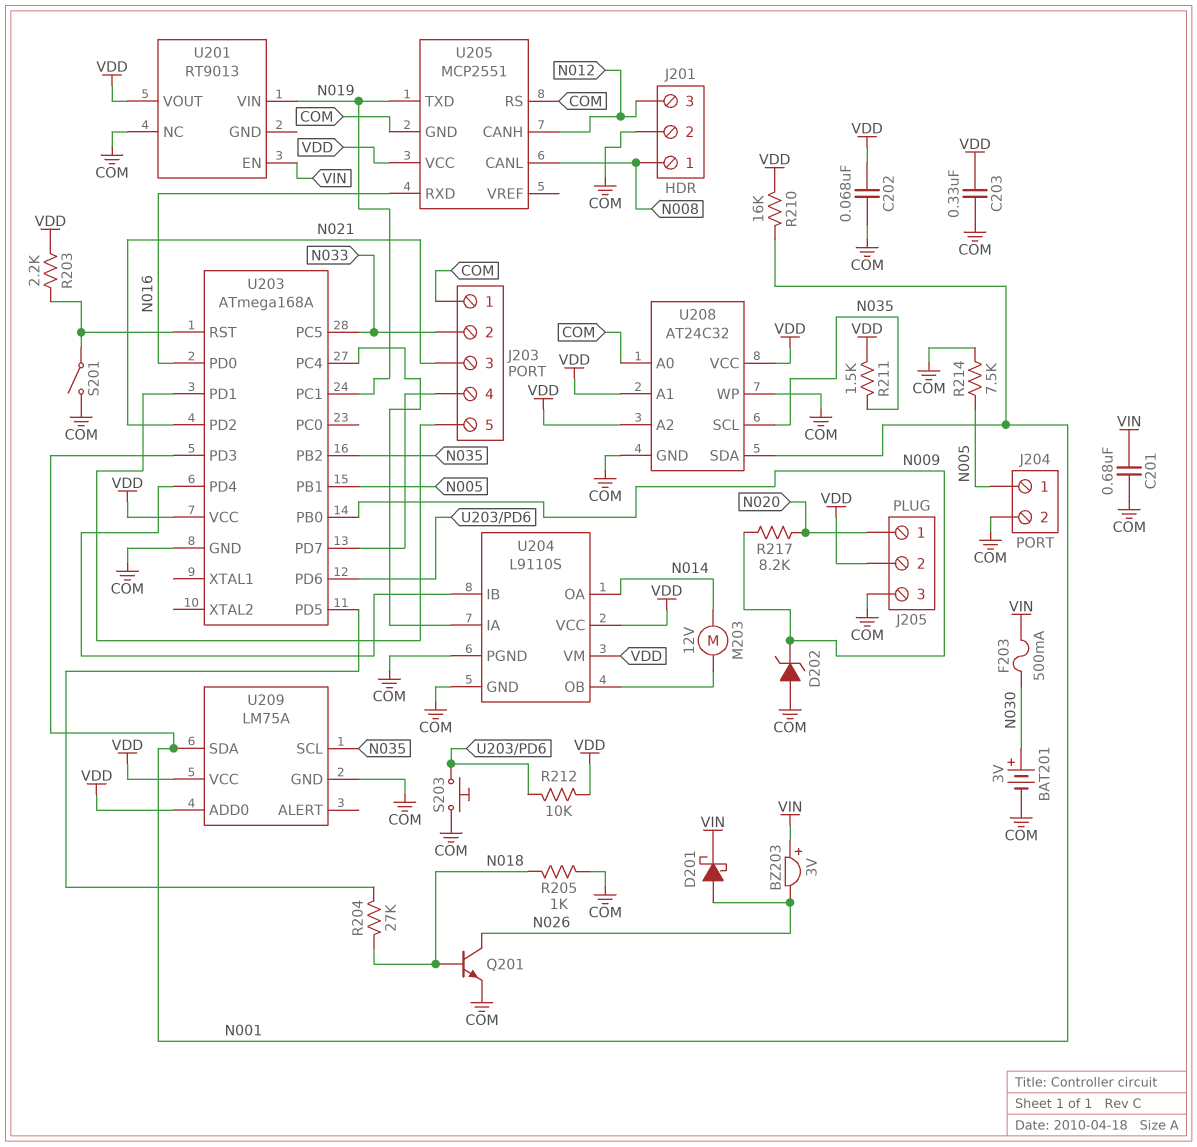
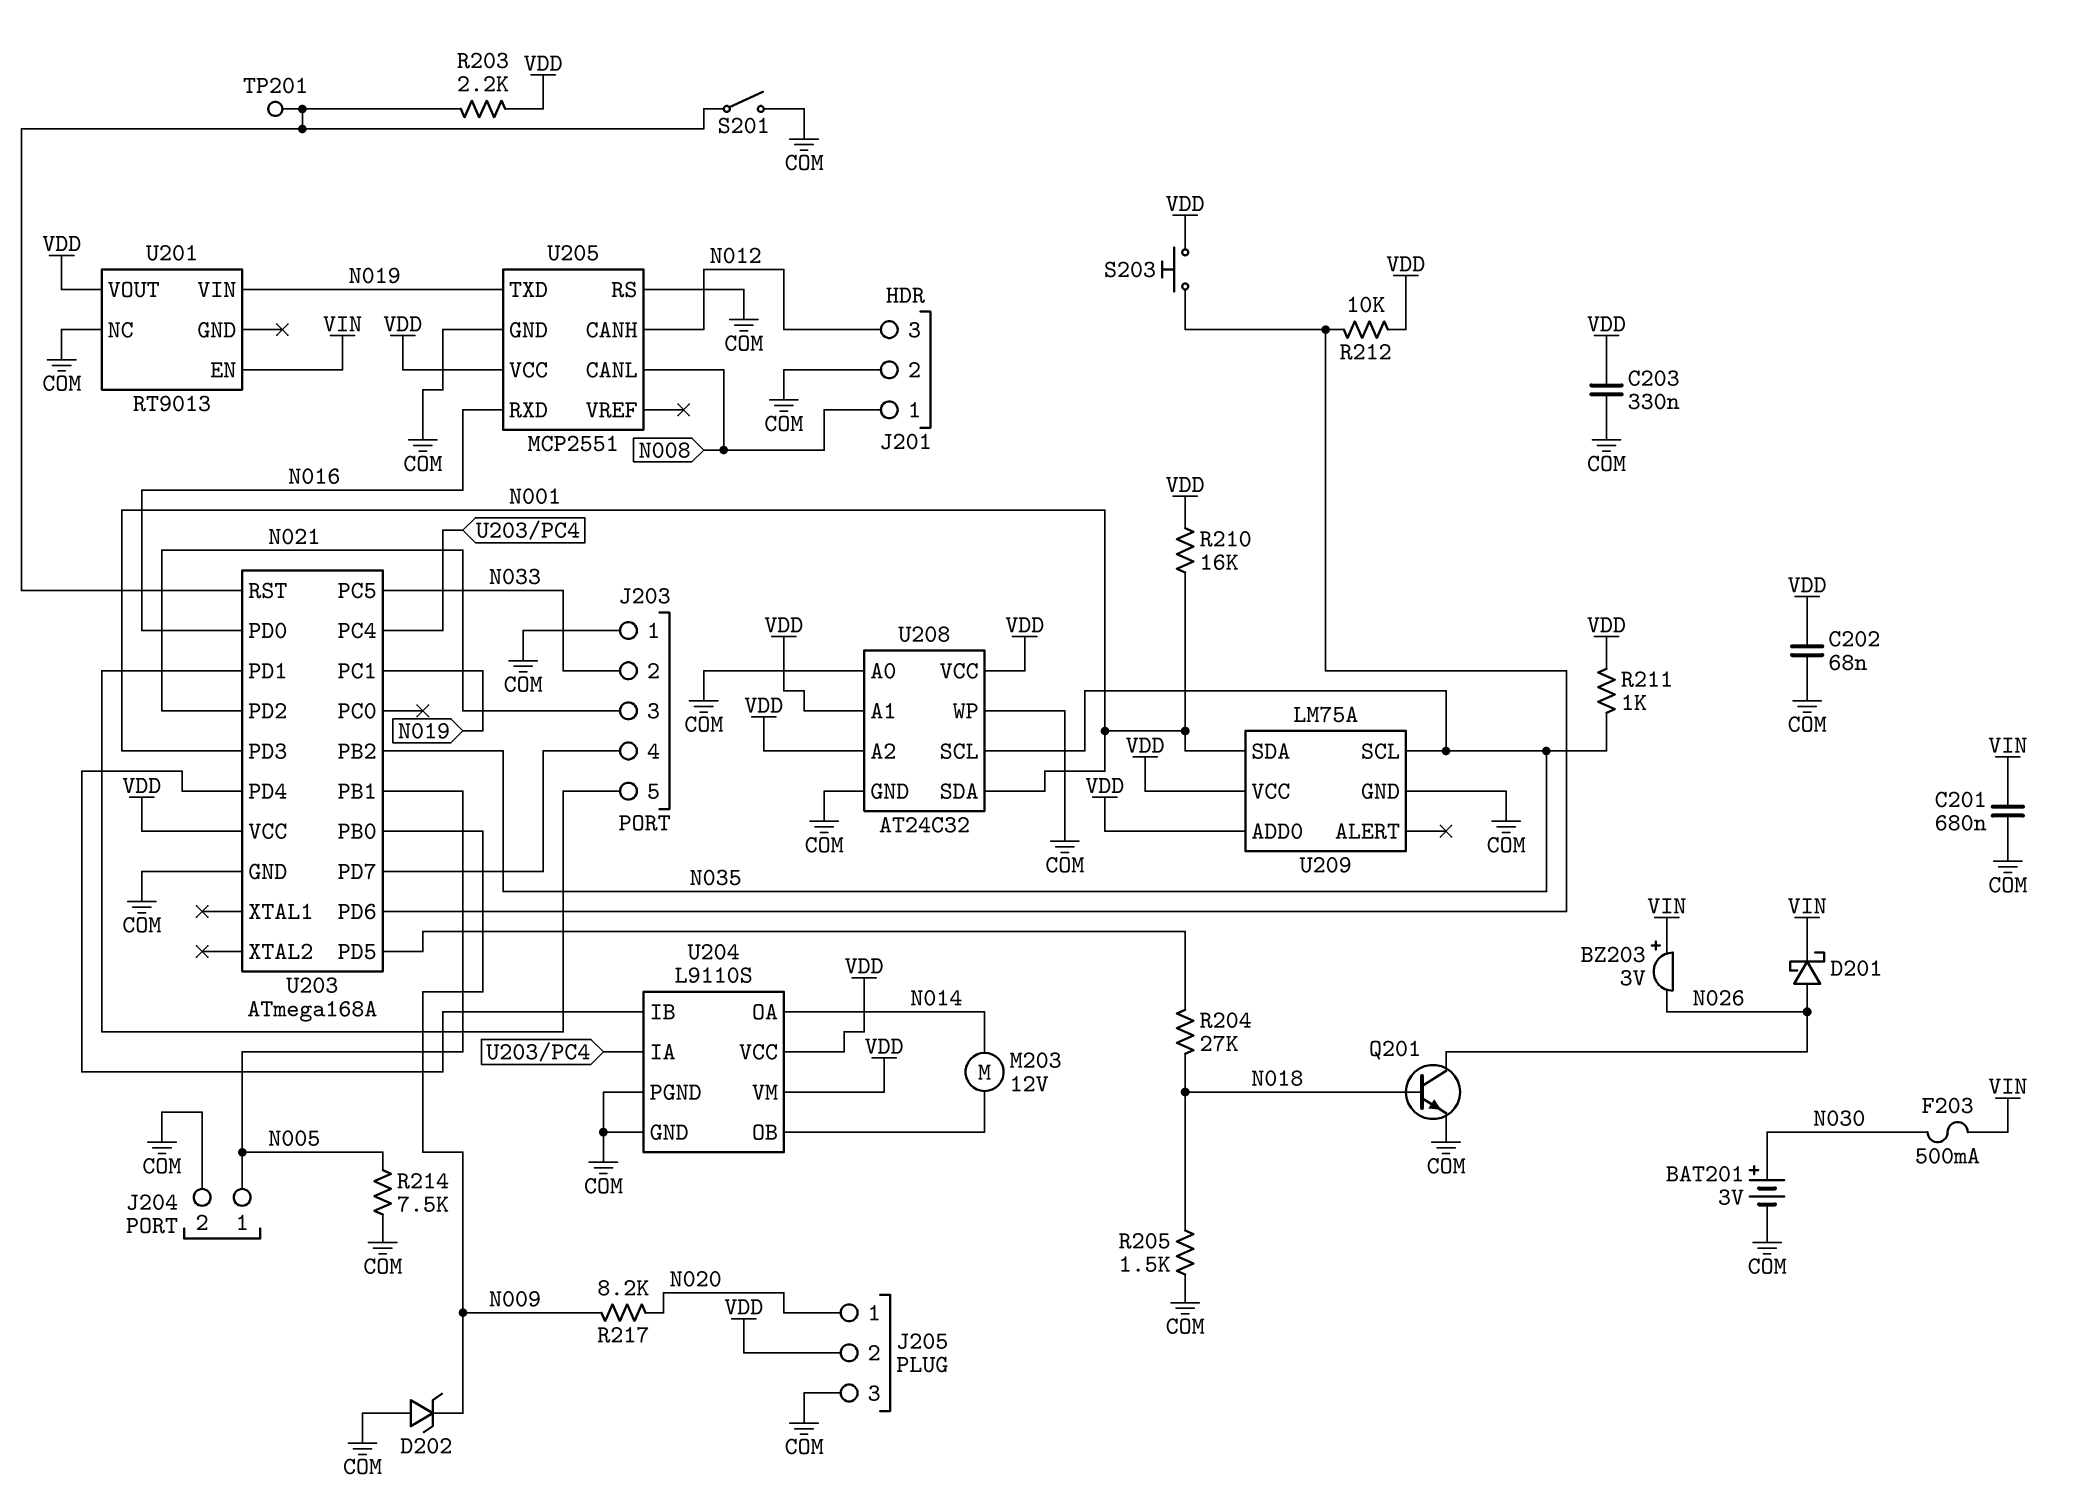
R205: 1k (COM, N018) -> 1.5k (COM, N018)
R211: 1.5k (N035, VDD) -> 1k (N035, VDD)
S203: button (COM, U203/PD6) -> button (U203/PD6, VDD)
TP201: none -> test point (U203/RST)

